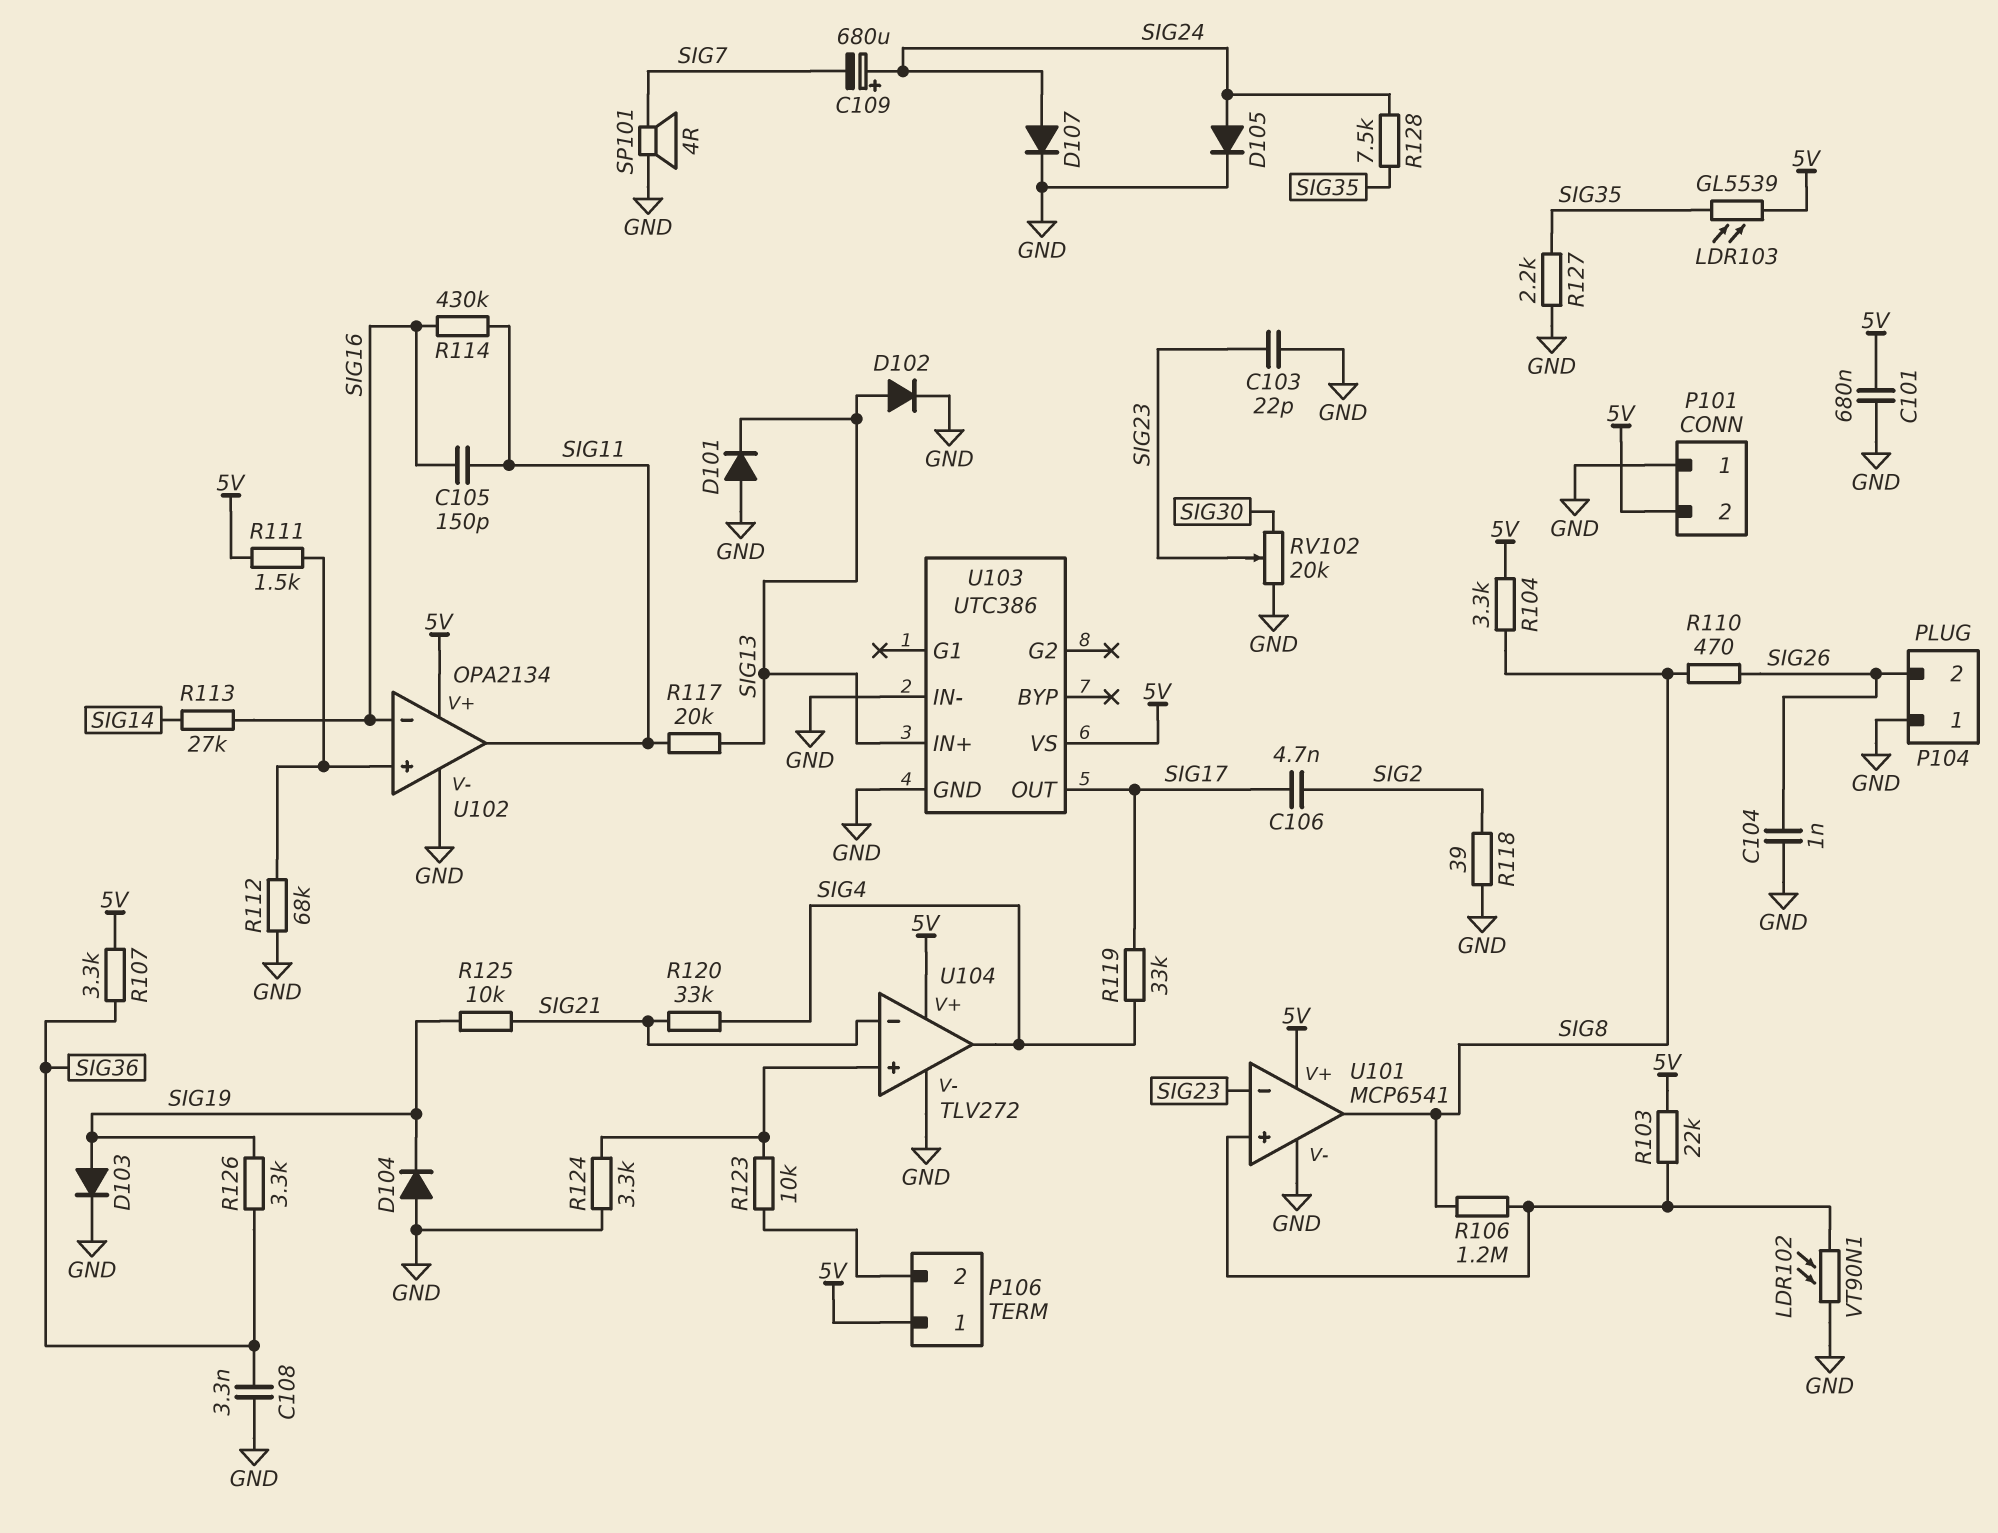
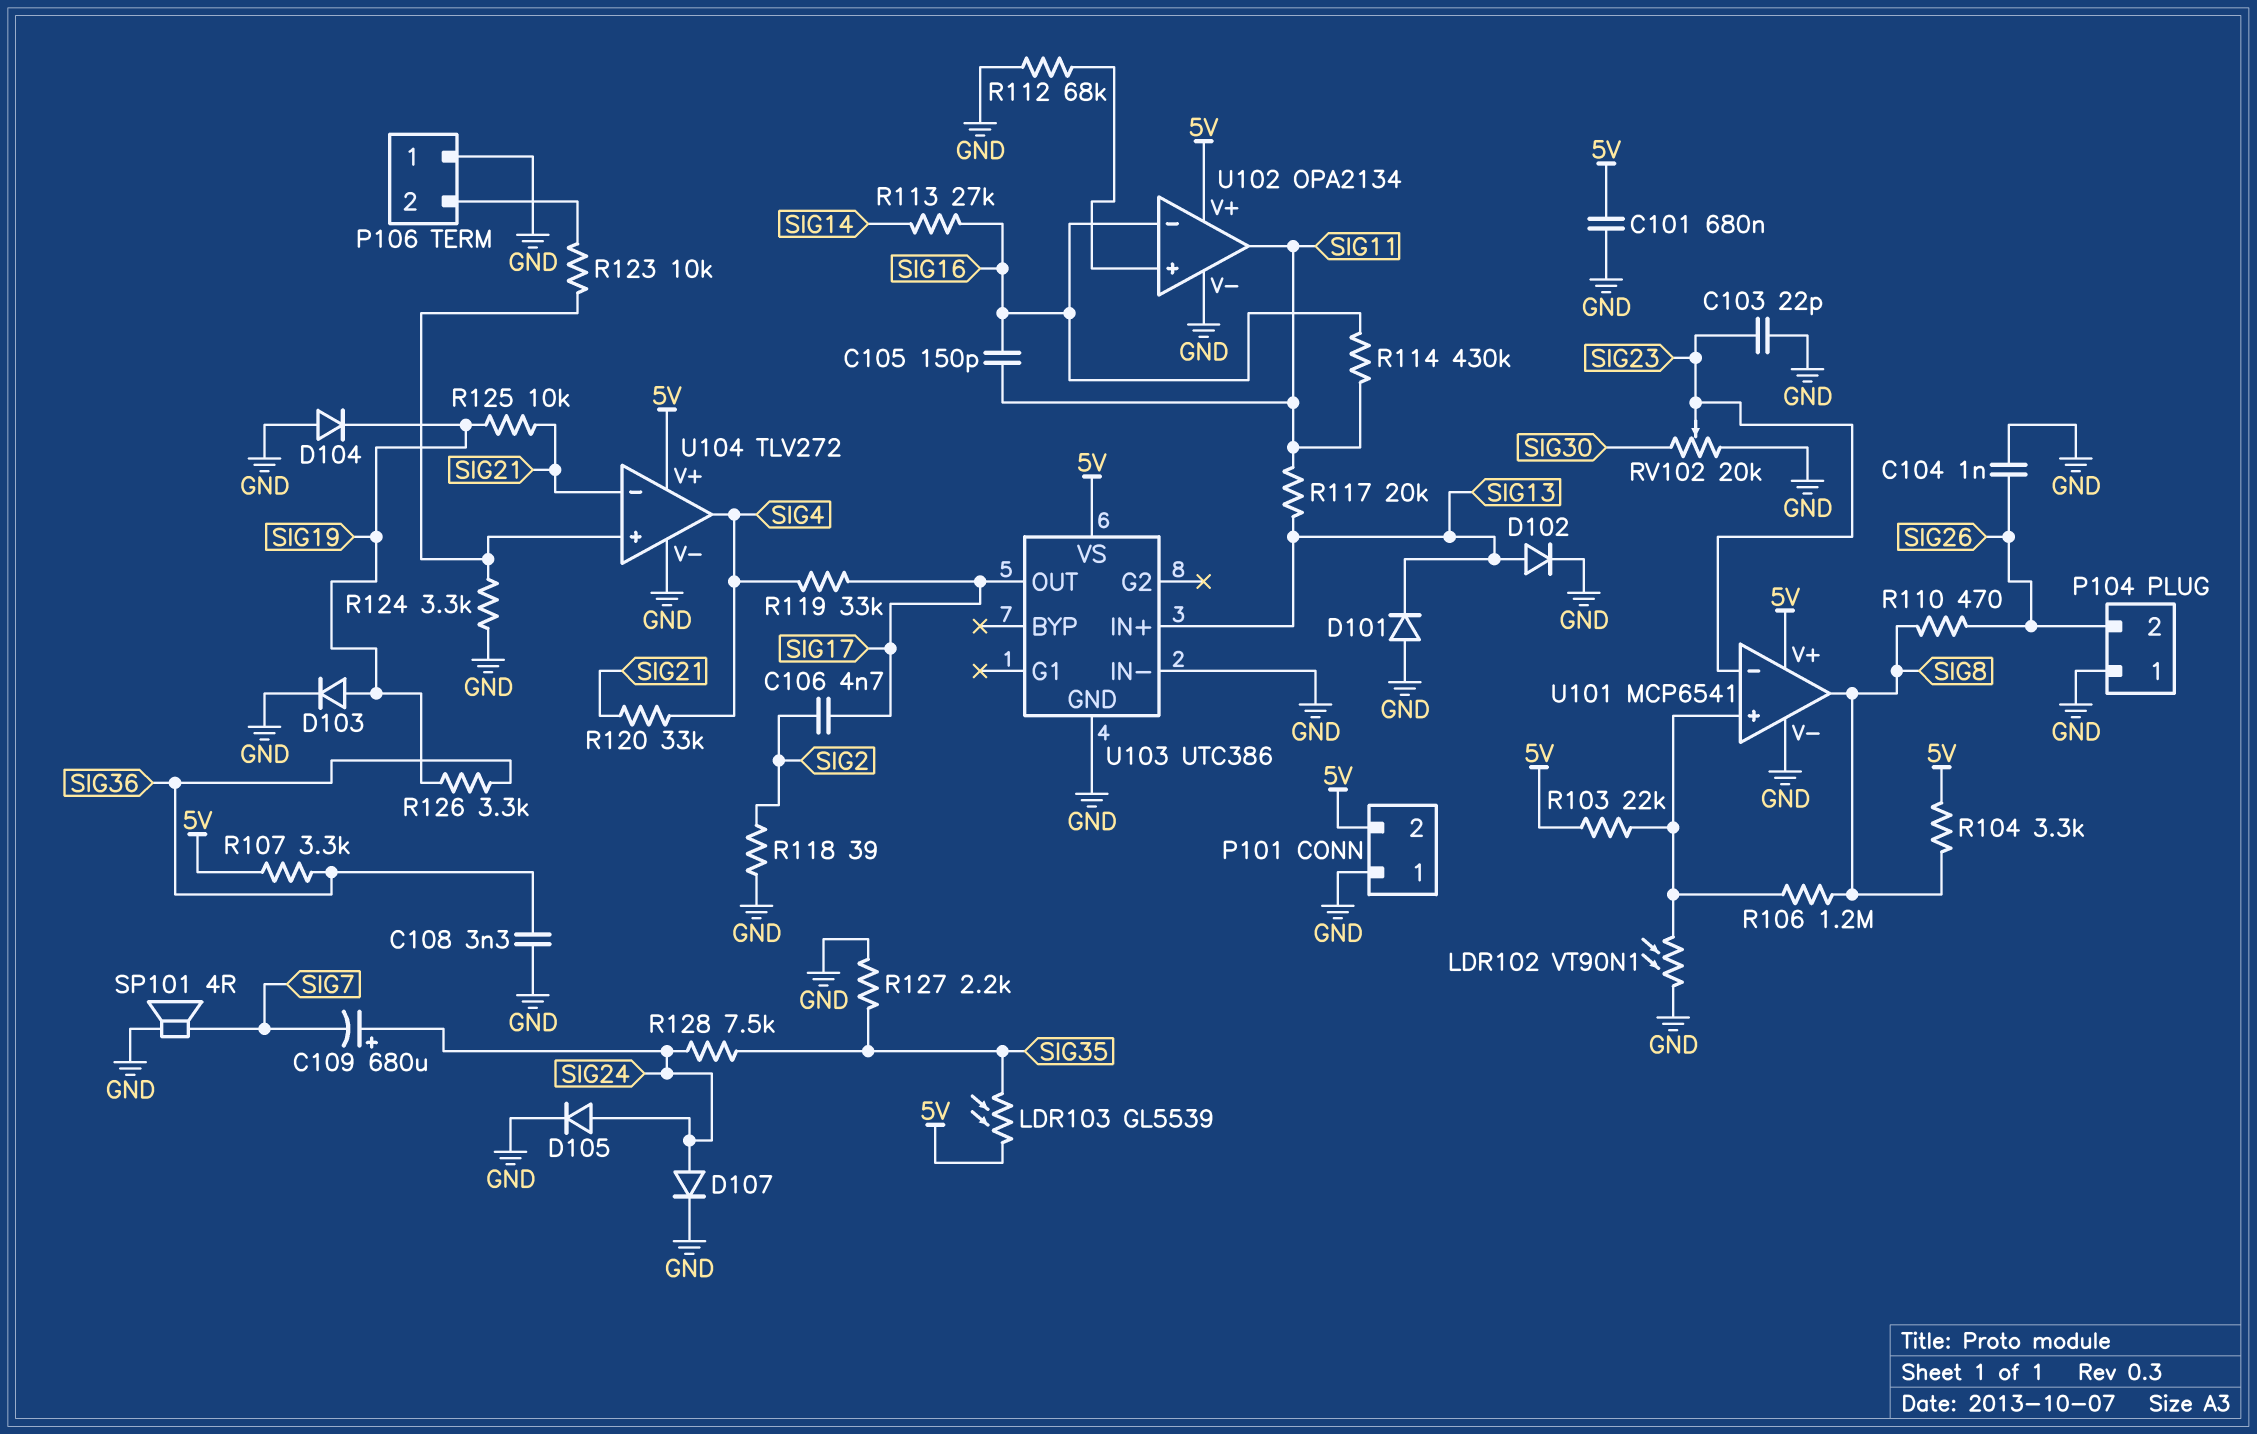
P106 pin 1: 5V -> GND
R111: 1.5k (5V, U102/in+) -> none

